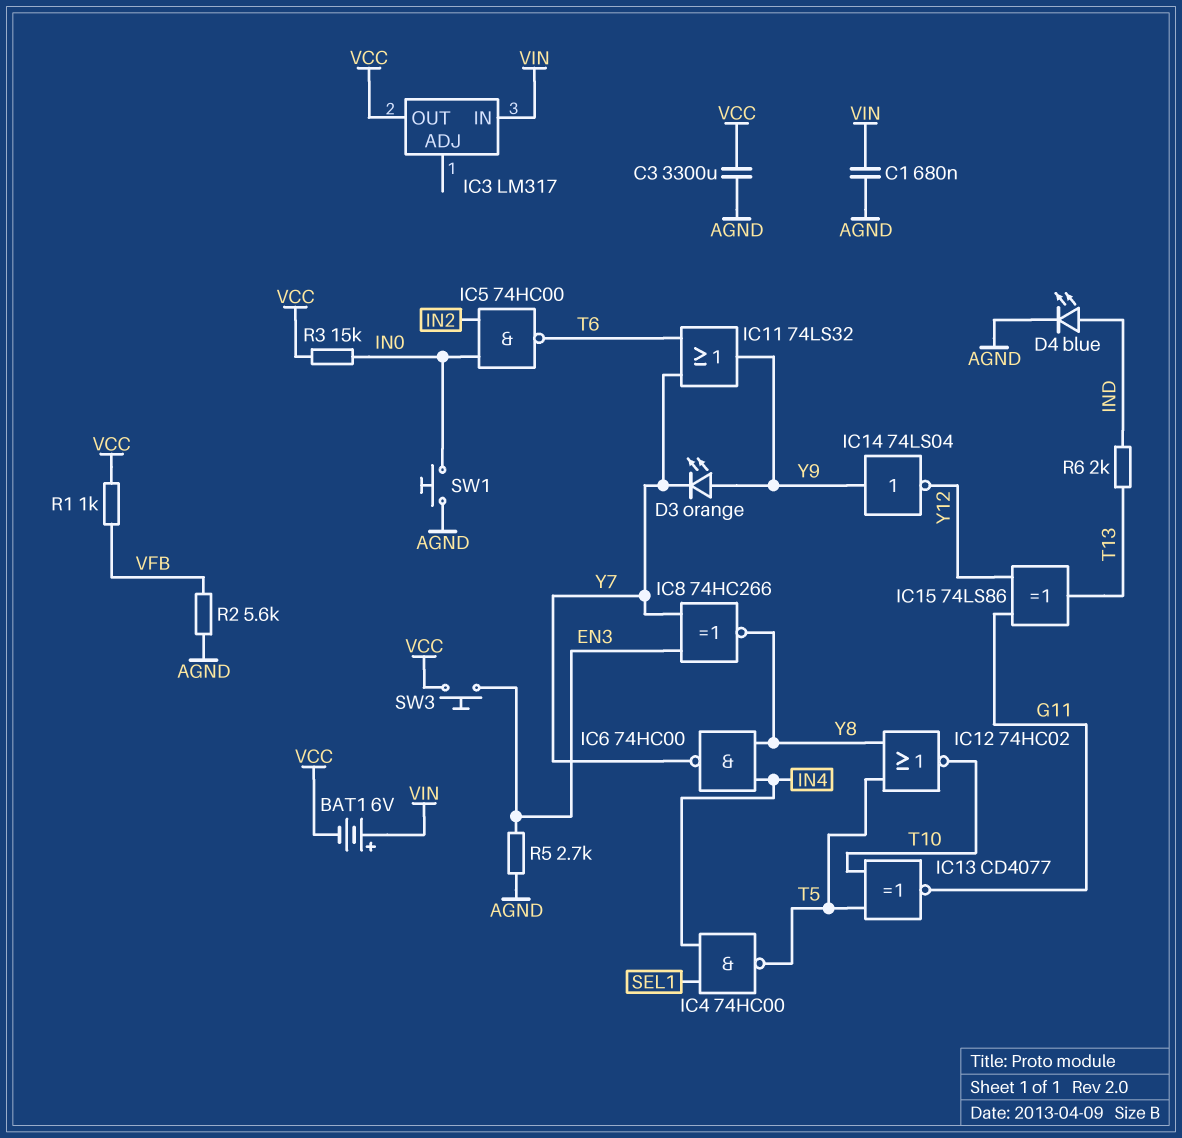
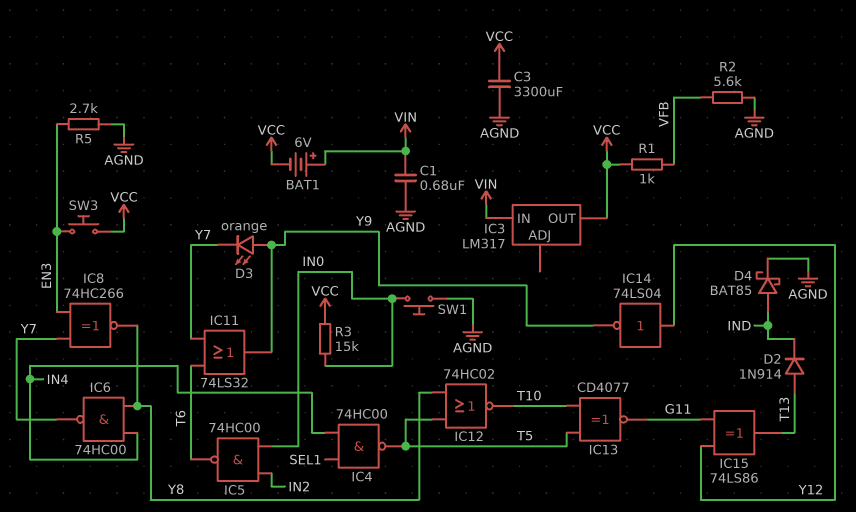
D2: none -> diode 1N914 (A T13, K IND)
D4: LED blue (A IND, K AGND) -> schottky BAT85 (A IND, K AGND)
IC14: NOT 74LS04 (in Y9, out Y12) -> NOT 74LS04 (in Y12, out Y9)
R6: 2k (IND, T13) -> none

